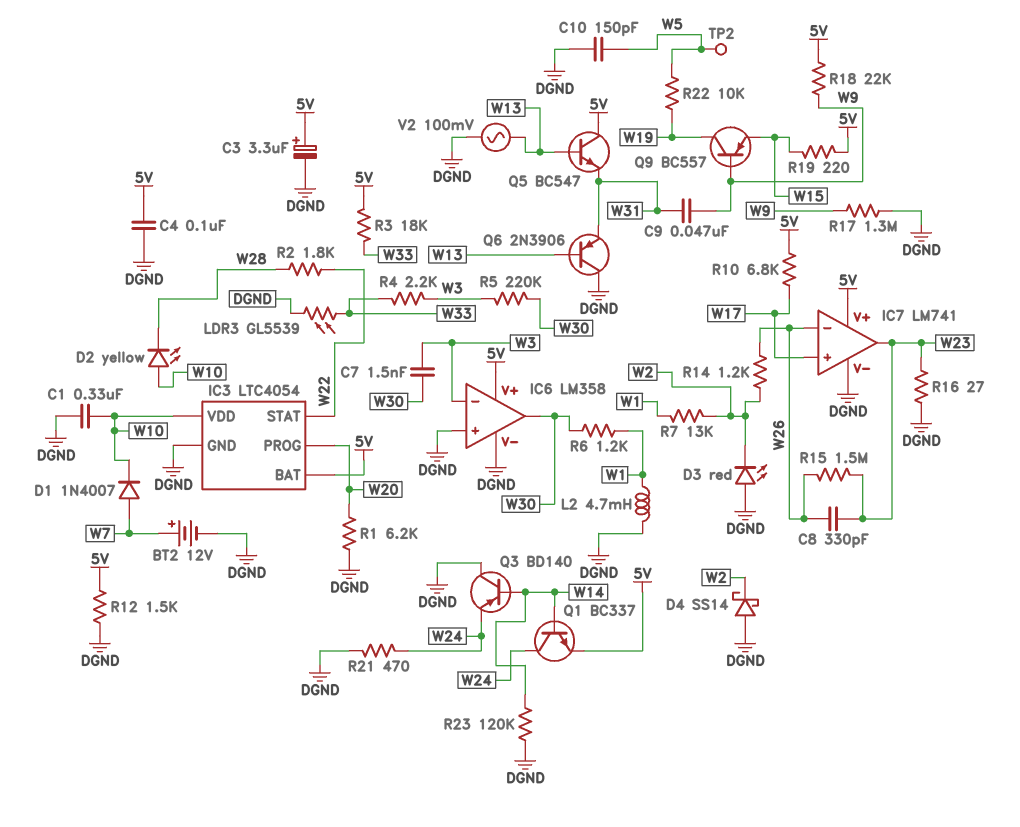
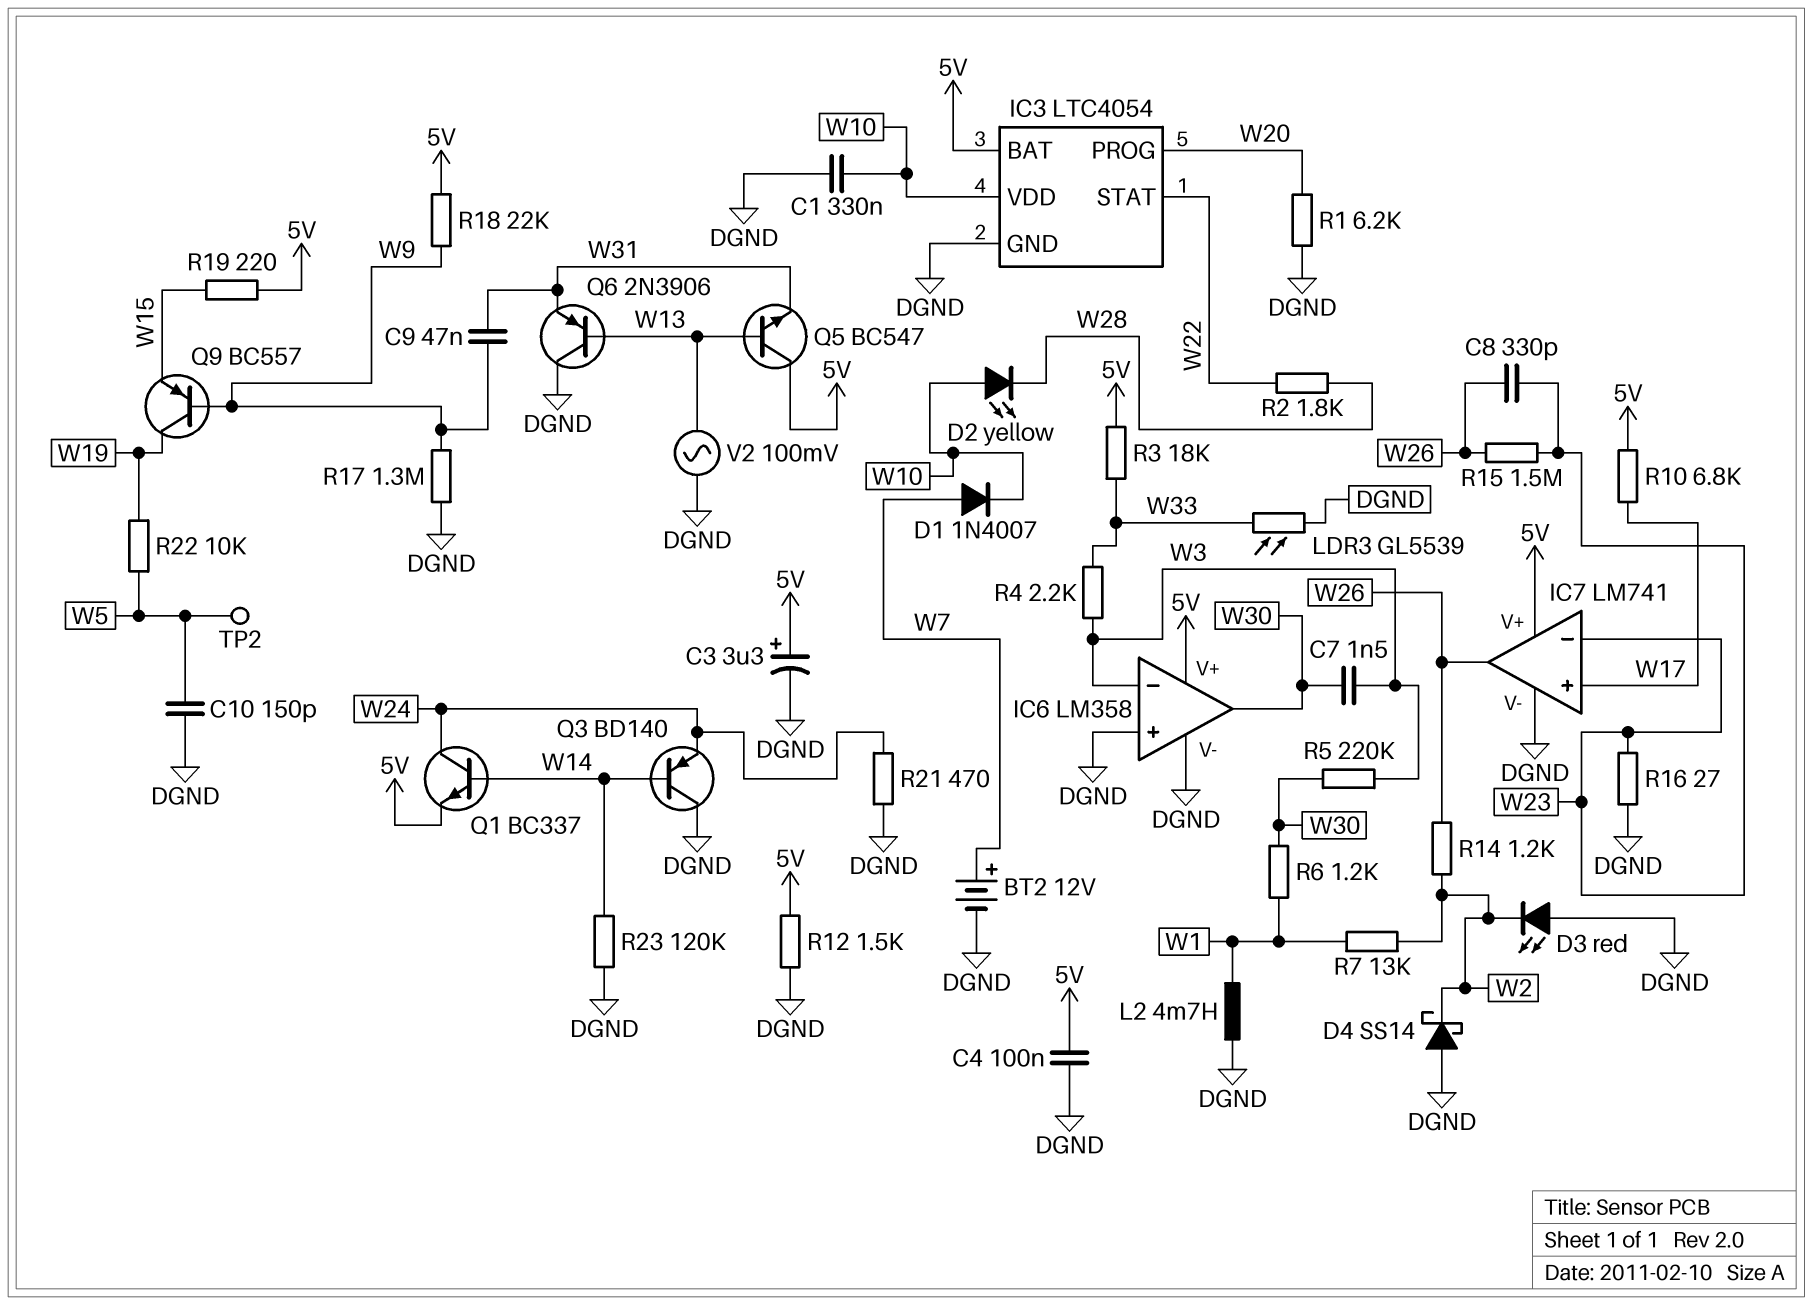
IC7 pin in-: W26 -> W23
IC7 pin out: W23 -> W26

